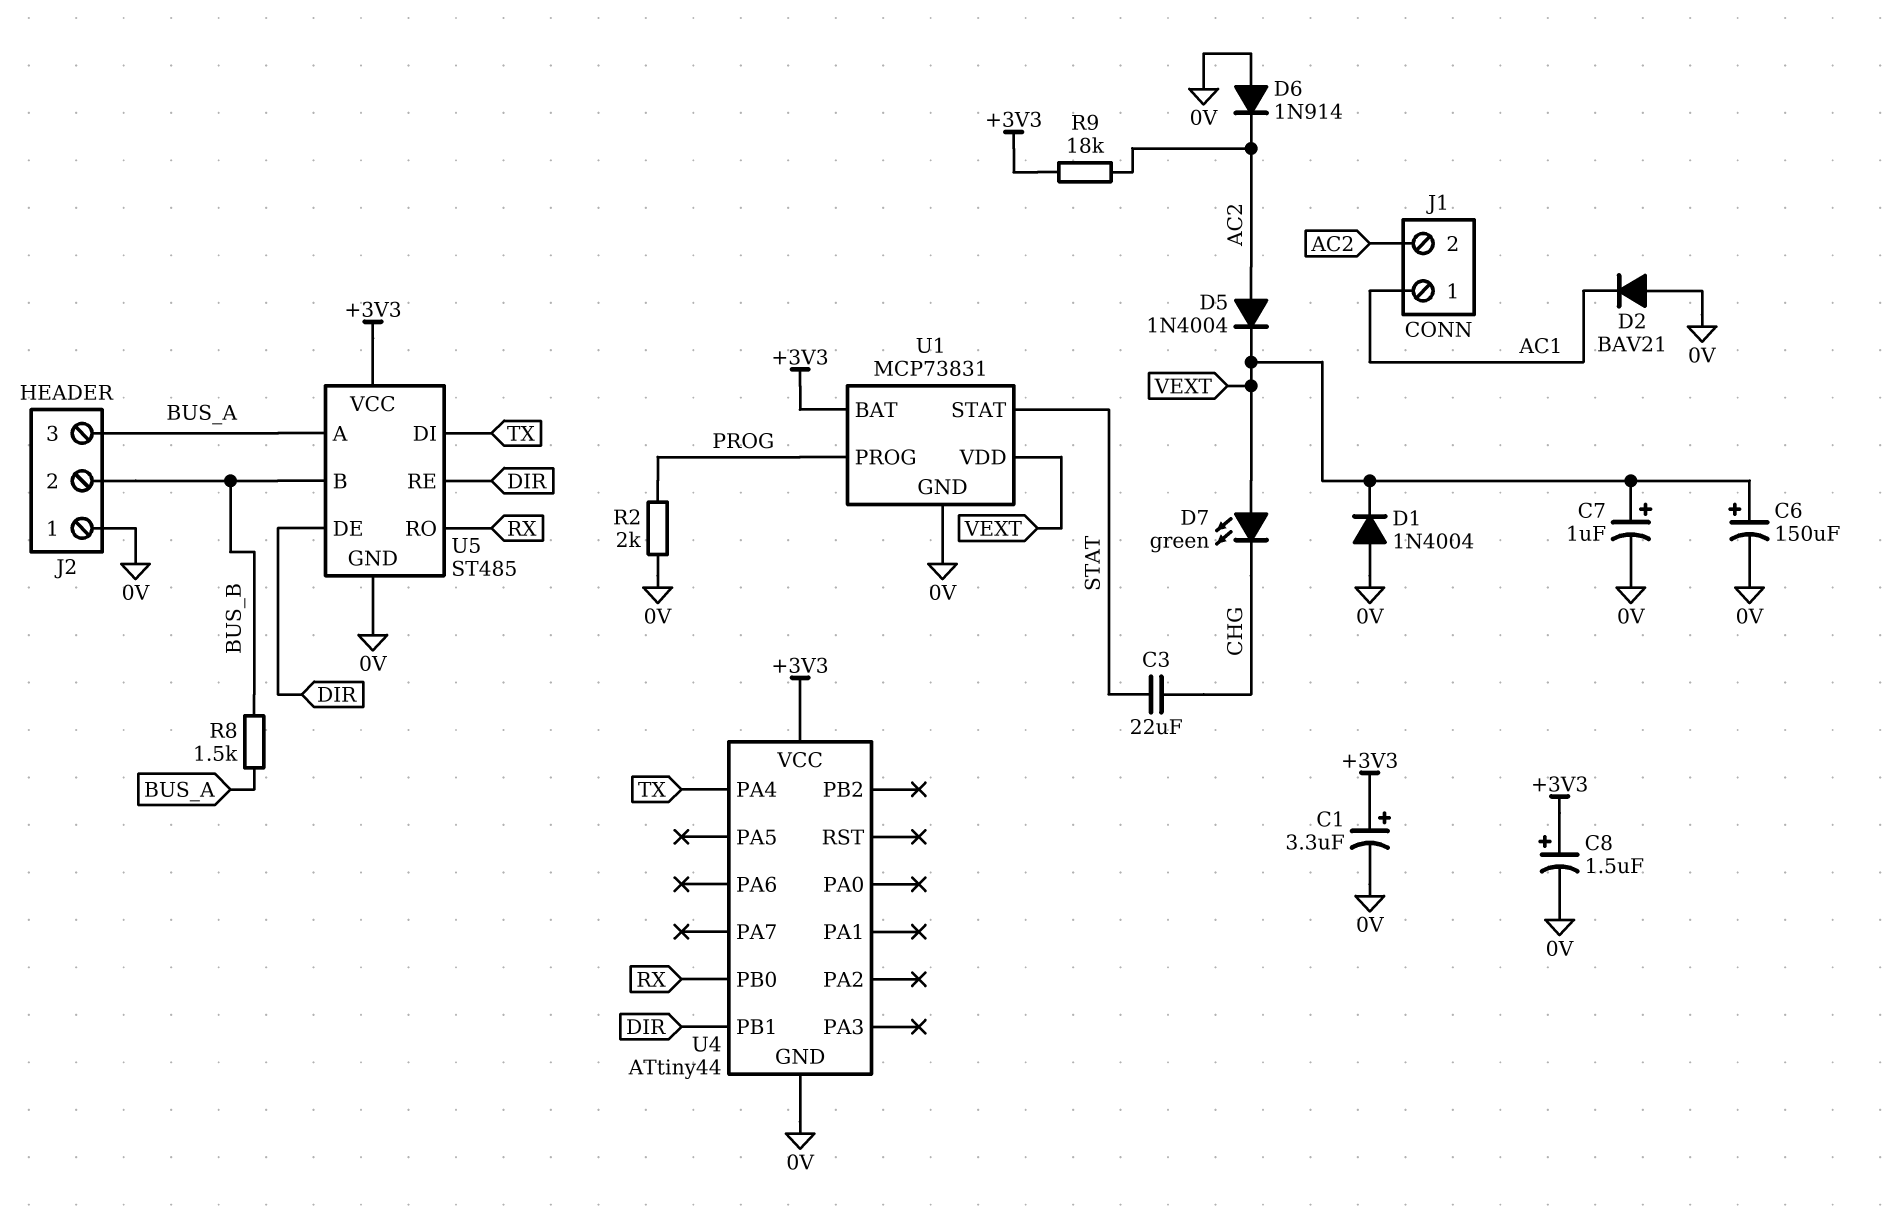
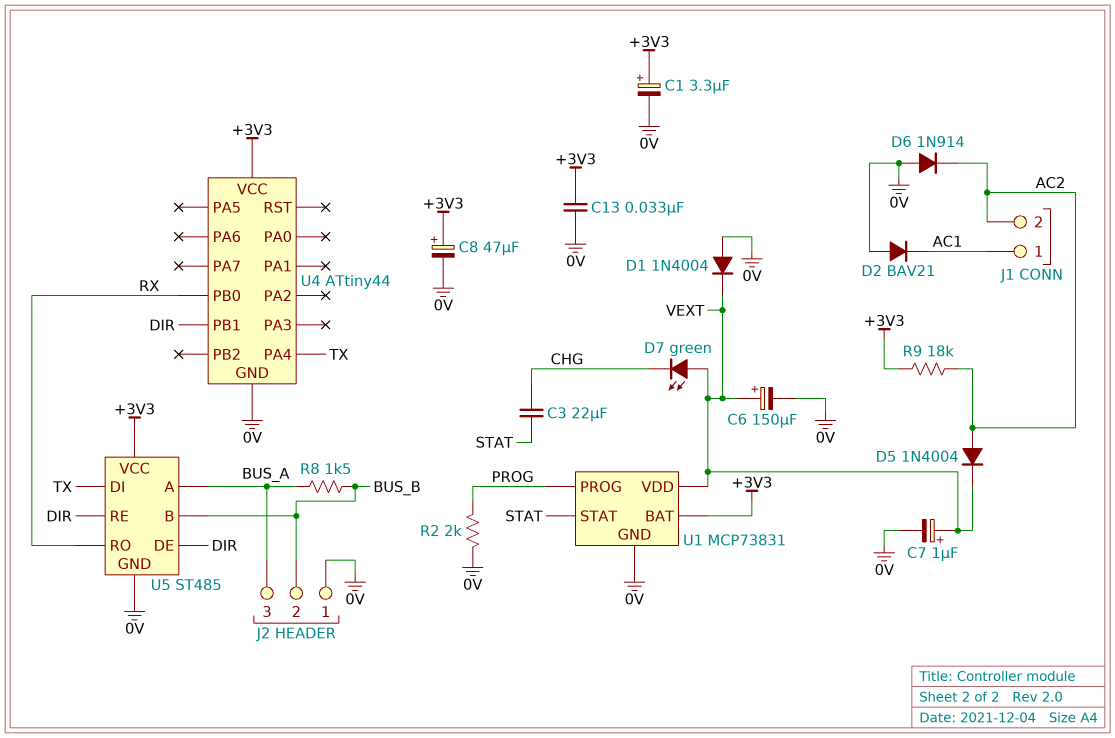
C8: 1.5uF (plus +3V3, minus 0V) -> 47uF (plus +3V3, minus 0V)
C13: none -> 33nF (+3V3, 0V)

